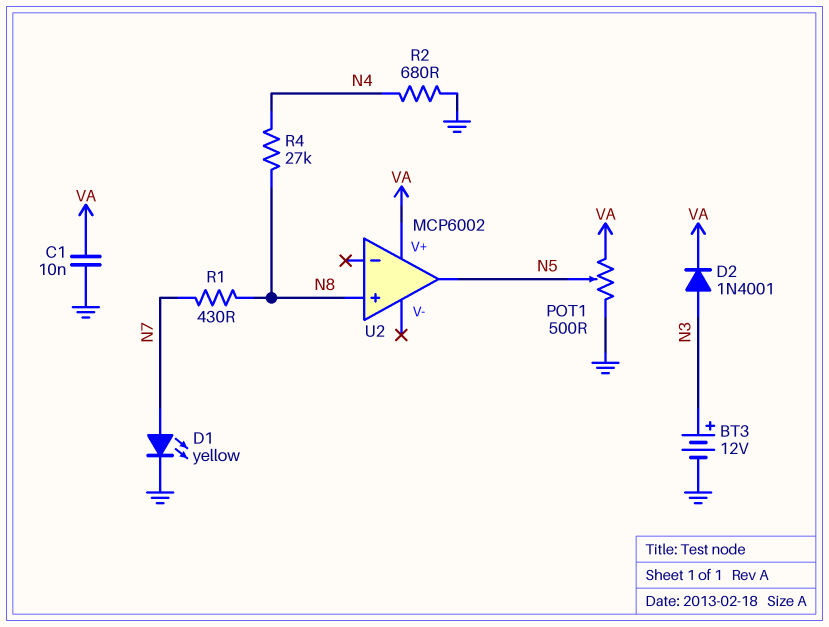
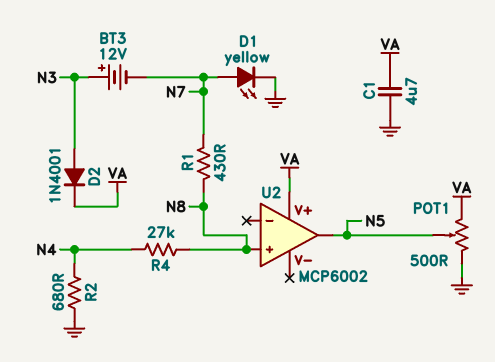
BT3: 12V (plus N3, minus GND) -> 12V (plus N3, minus N7)
C1: 10nF (GND, VA) -> 4.7uF (GND, VA)

